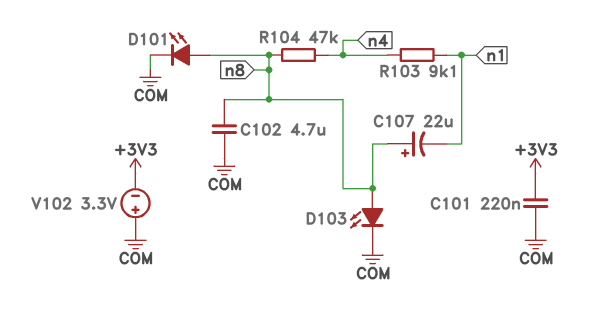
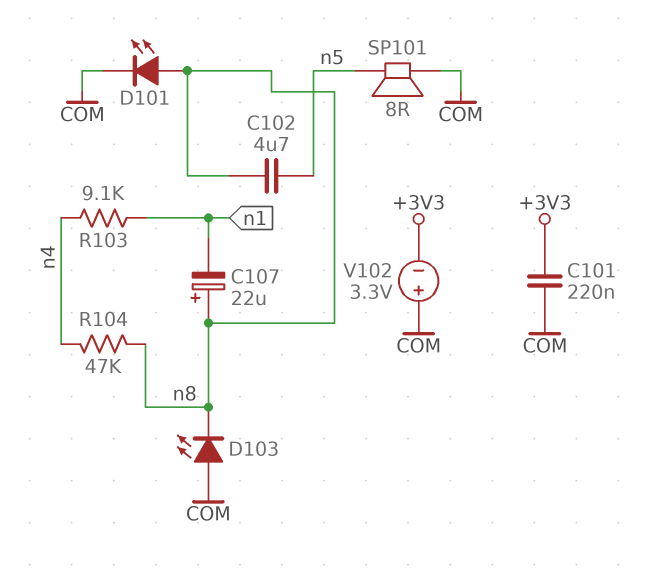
C102: 4.7uF (COM, n8) -> 4.7uF (n5, n8)
D103: LED (A n8, K COM) -> LED (A COM, K n8)
SP101: none -> speaker 8R (COM, n5)

